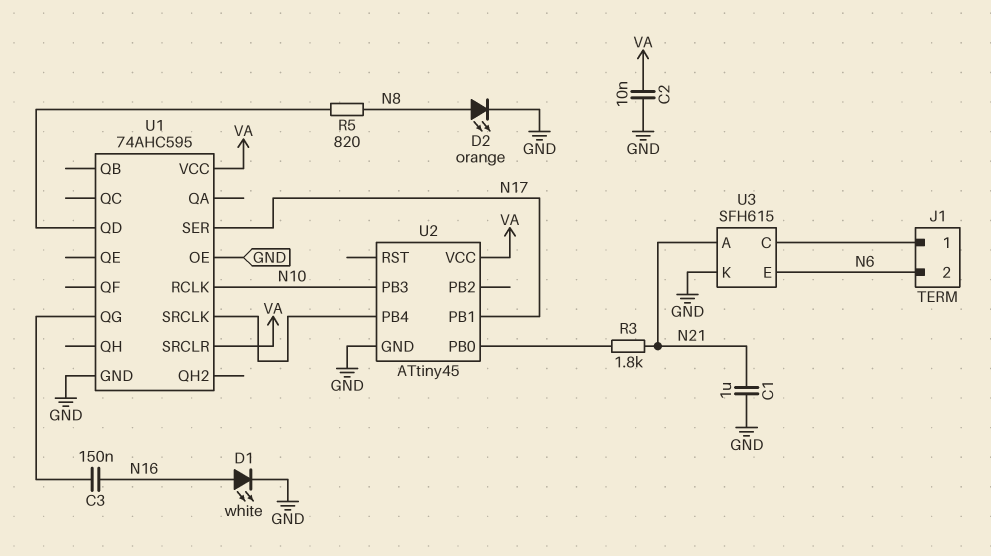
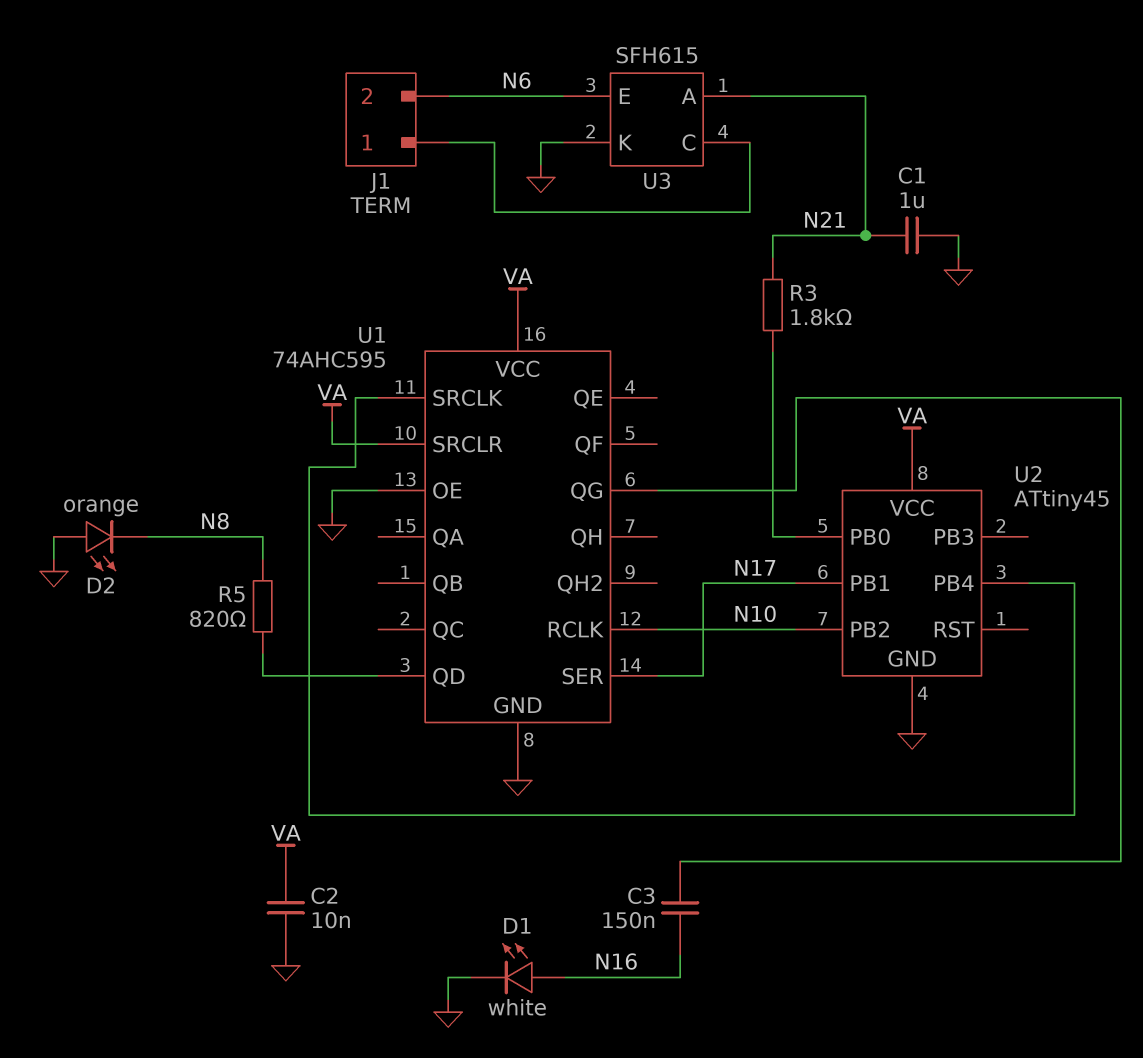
D2: LED orange (A N8, K GND) -> LED orange (A GND, K N8)
U2 pin PB2: none -> N10
U2 pin PB3: N10 -> none

